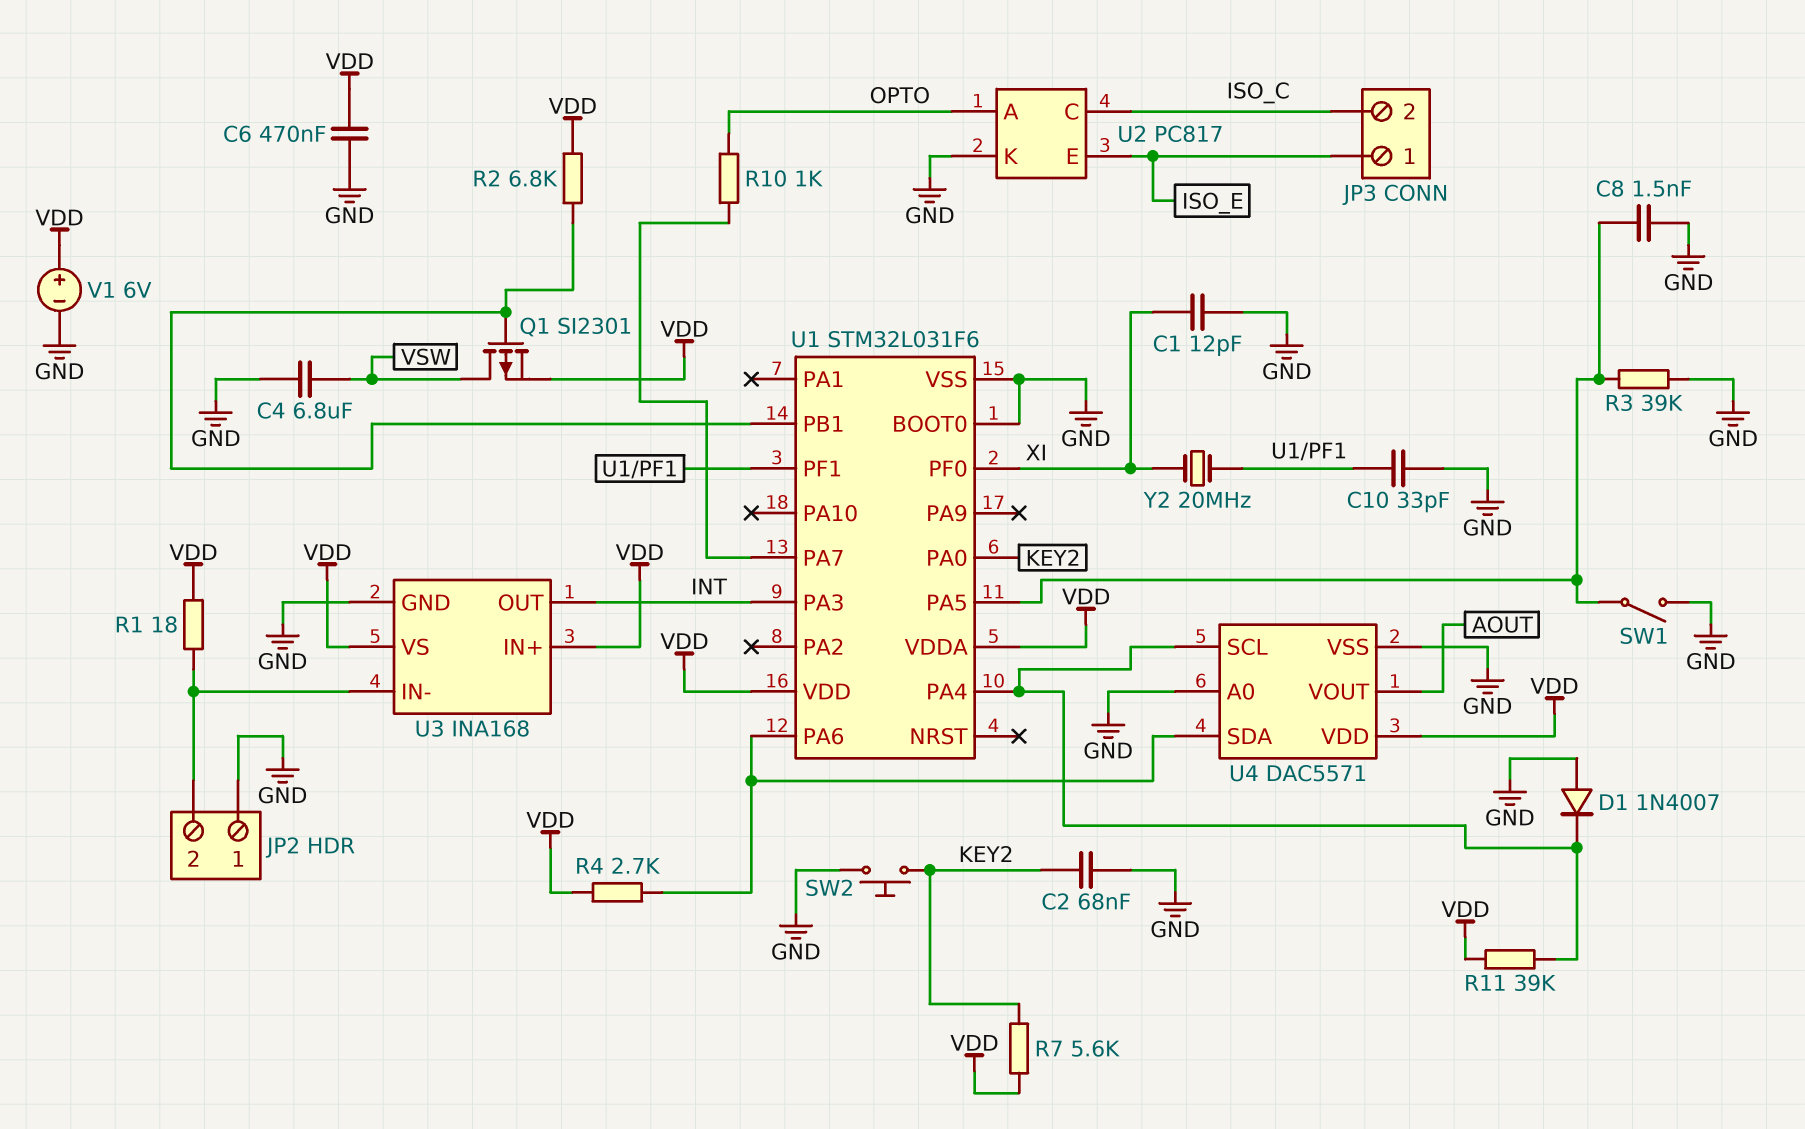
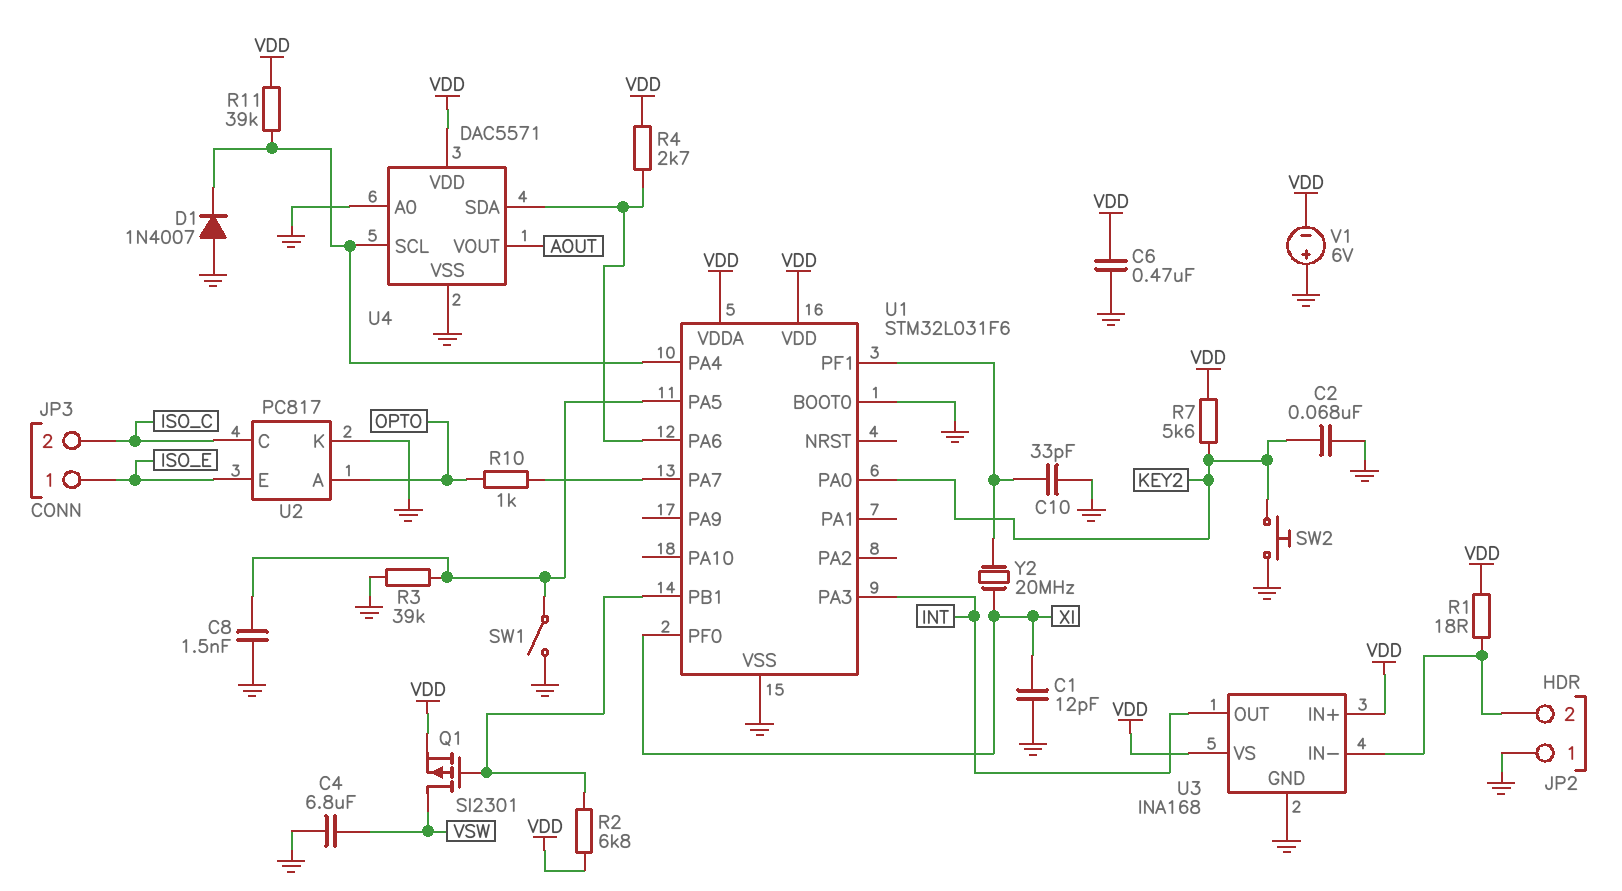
V1: 6V (plus VDD, minus GND) -> 6V (plus GND, minus VDD)

